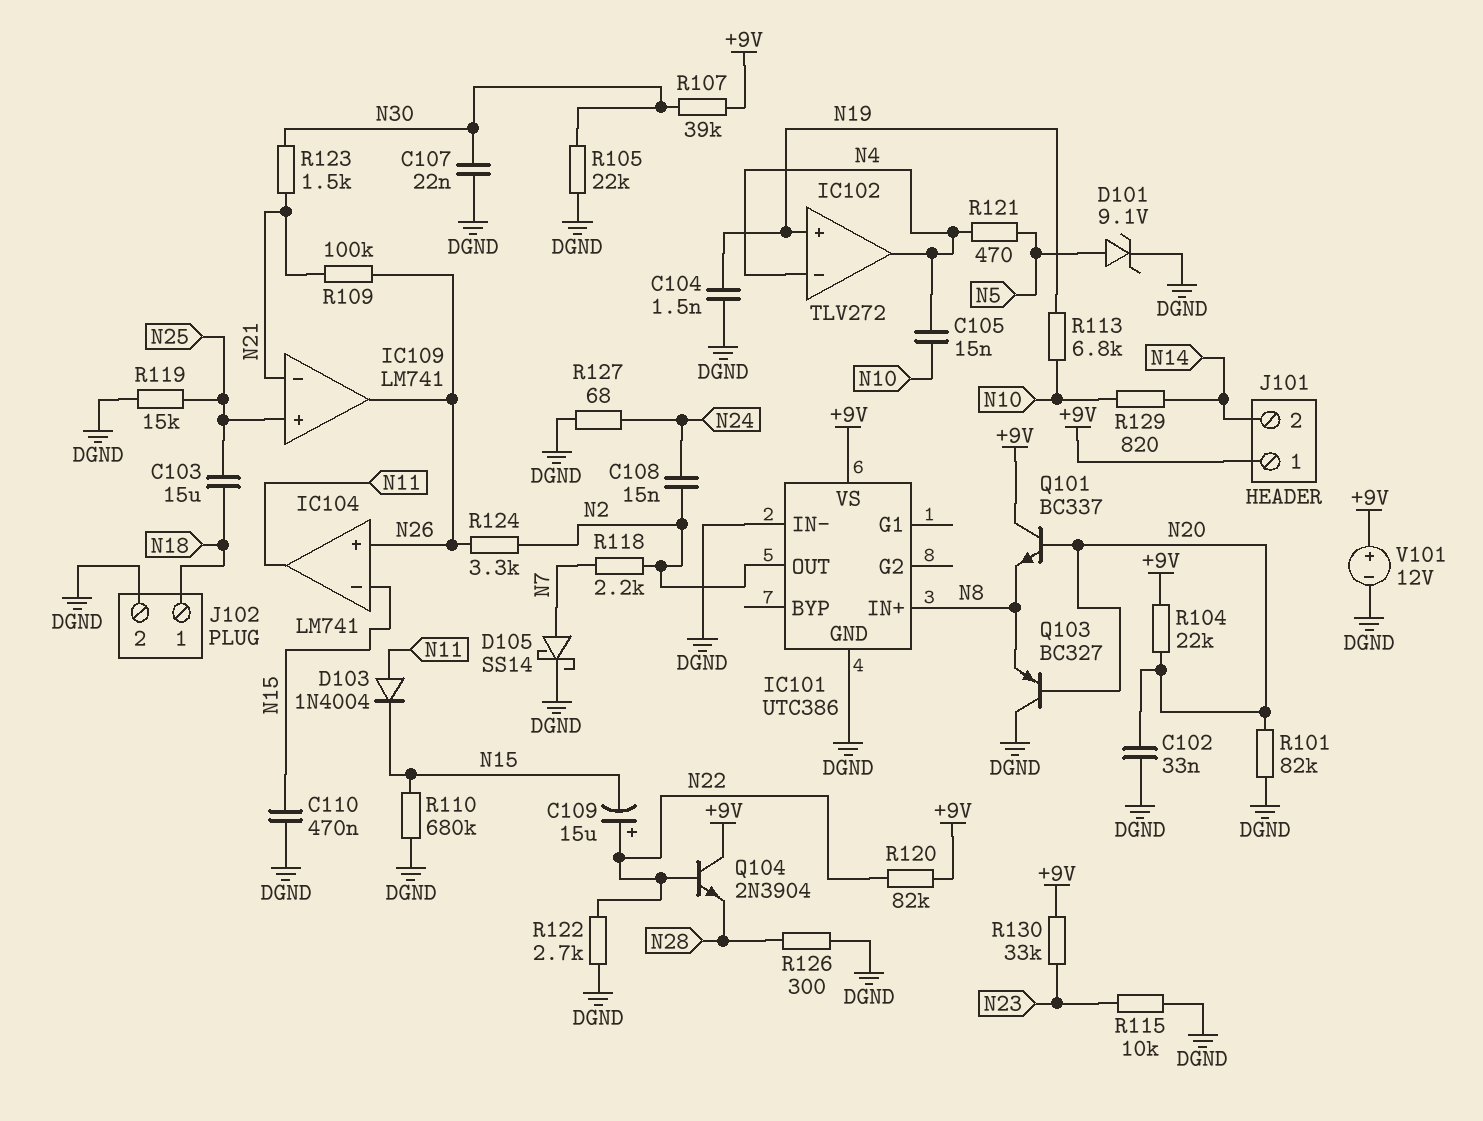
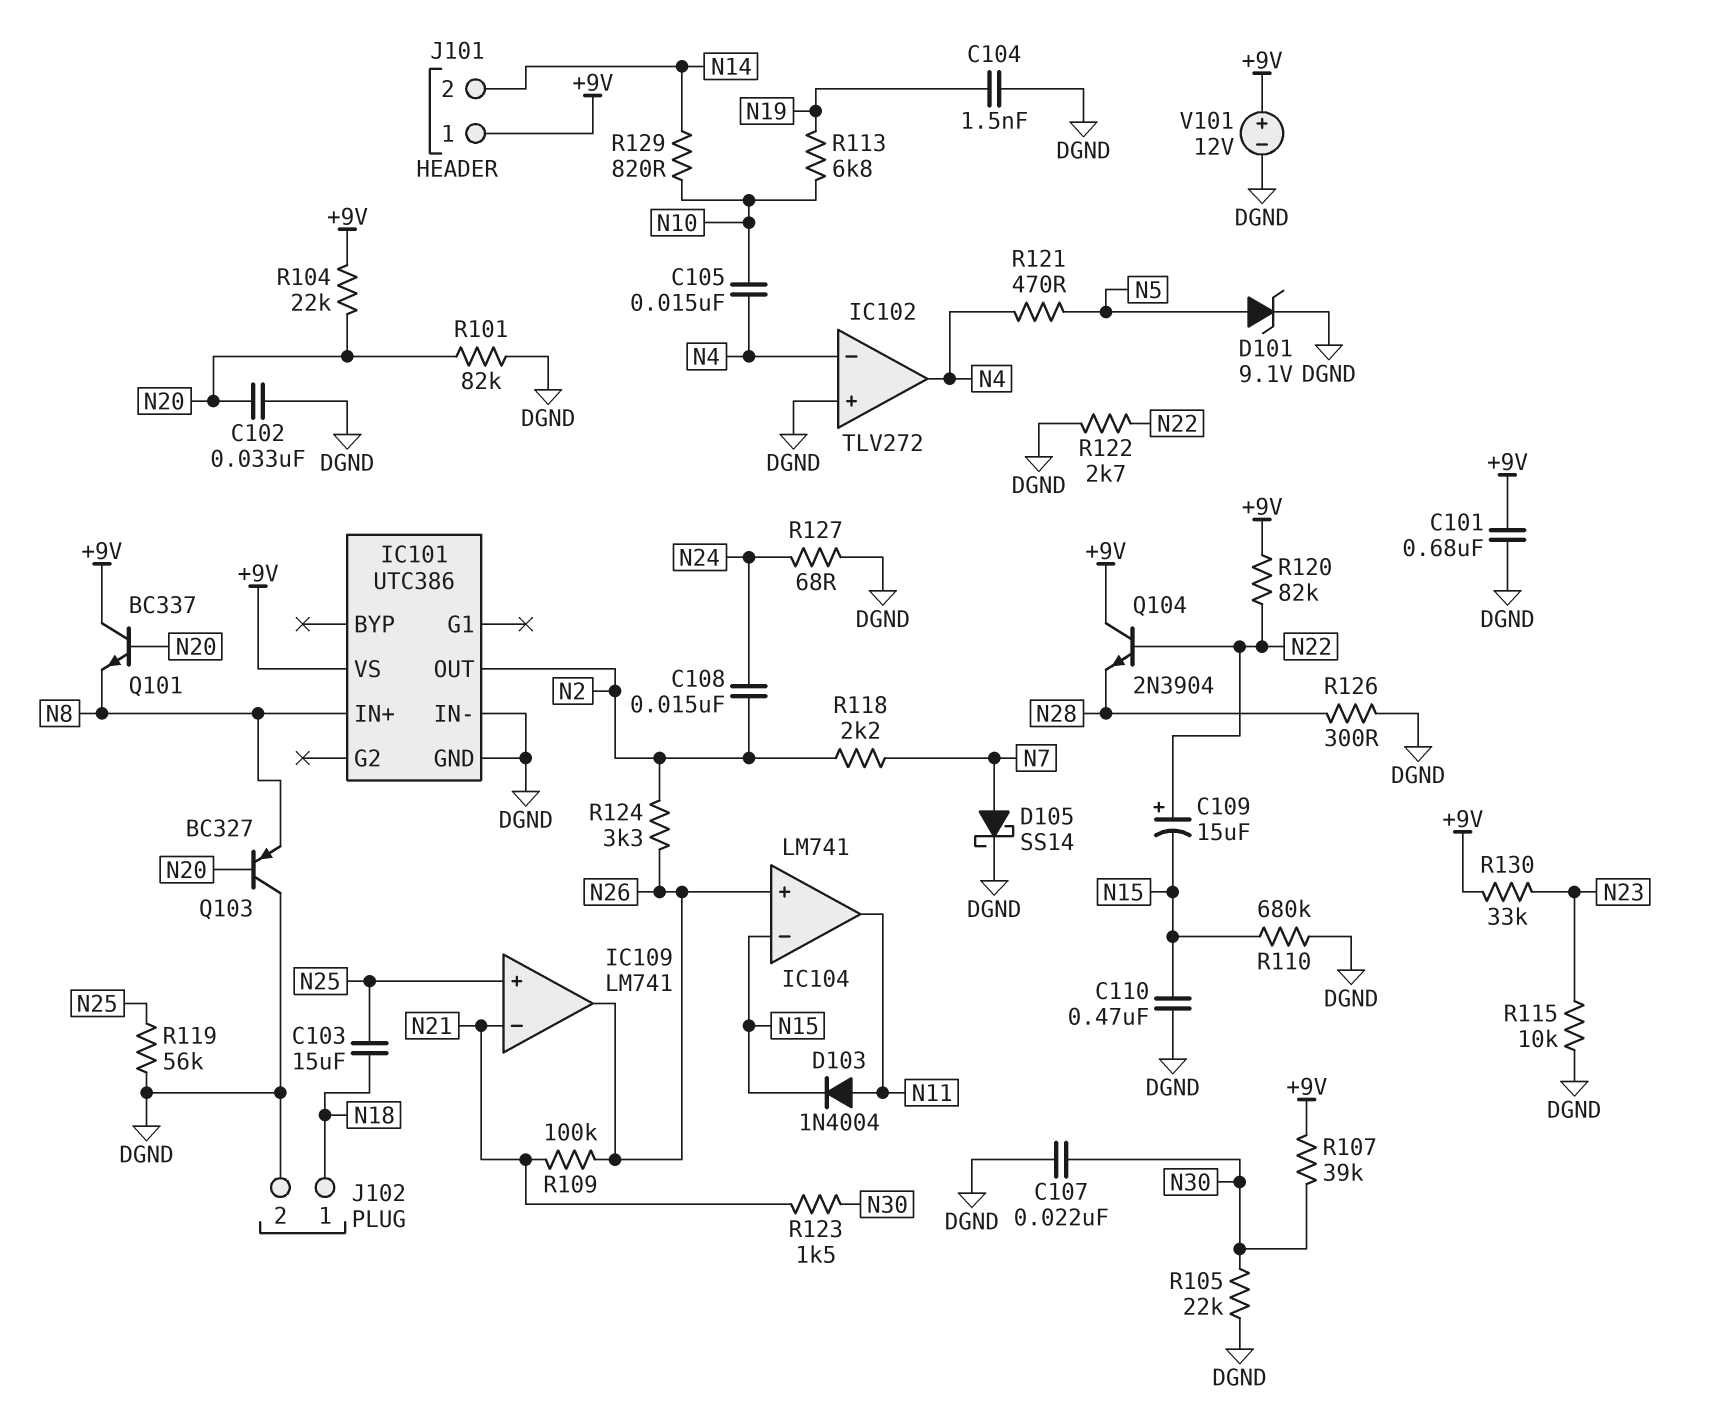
C101: none -> 680nF (+9V, DGND)
IC102 pin in+: N19 -> DGND
R119: 15k (DGND, N25) -> 56k (DGND, N25)

